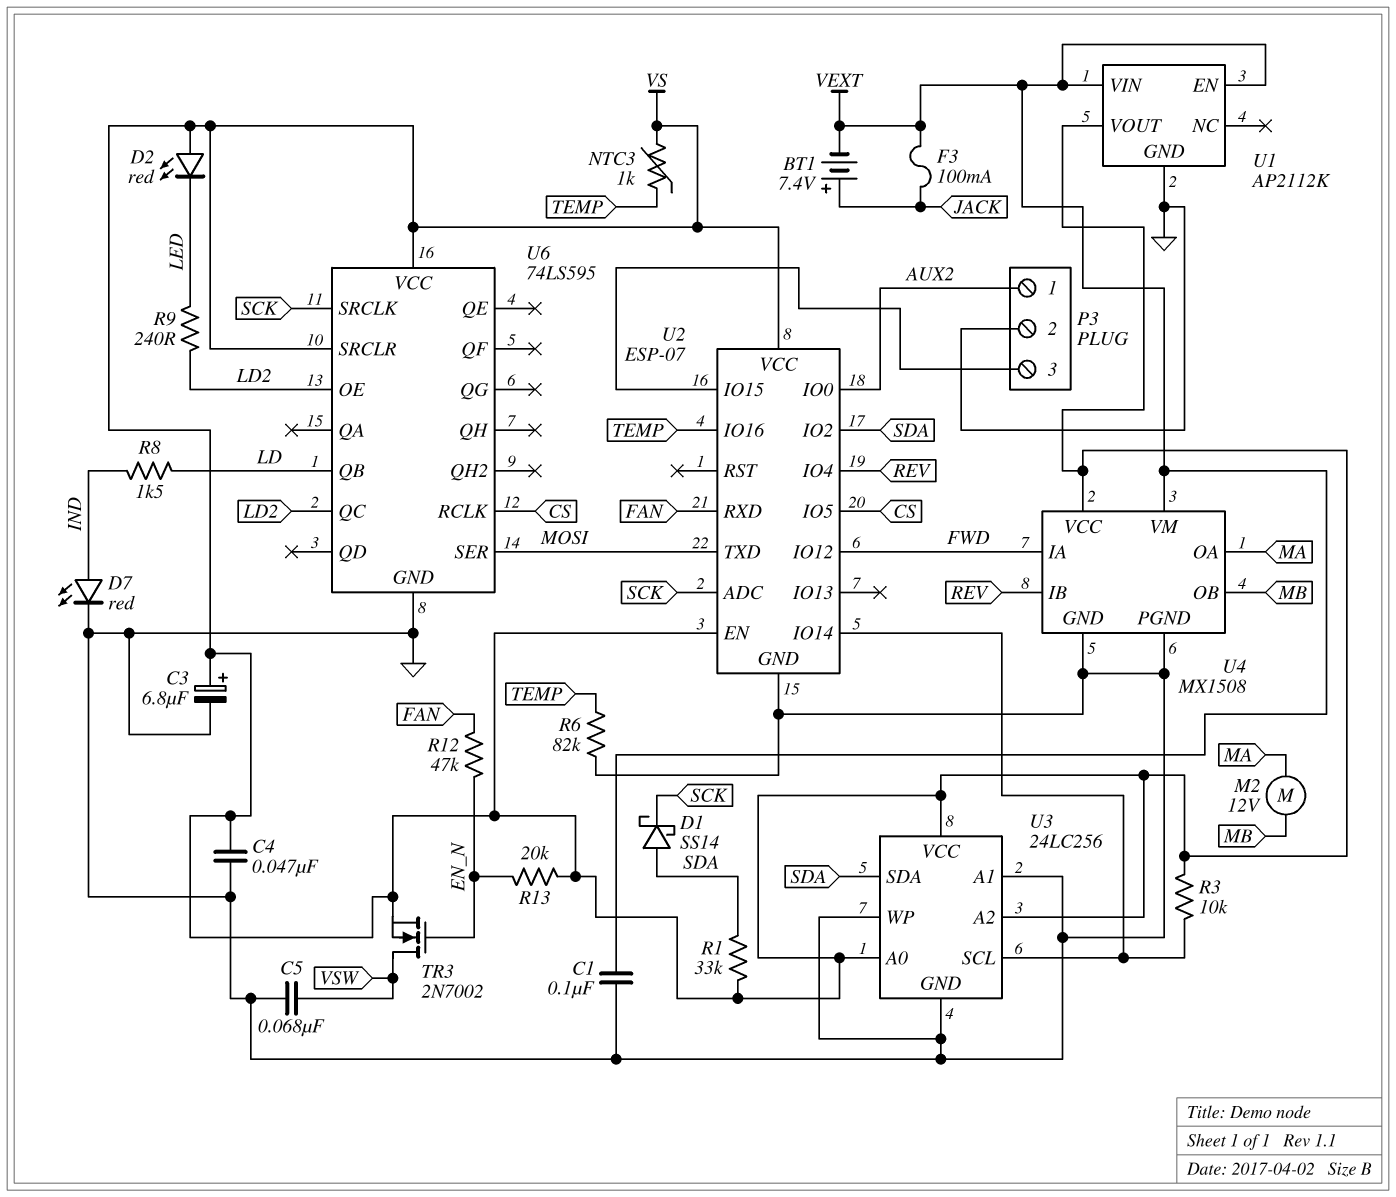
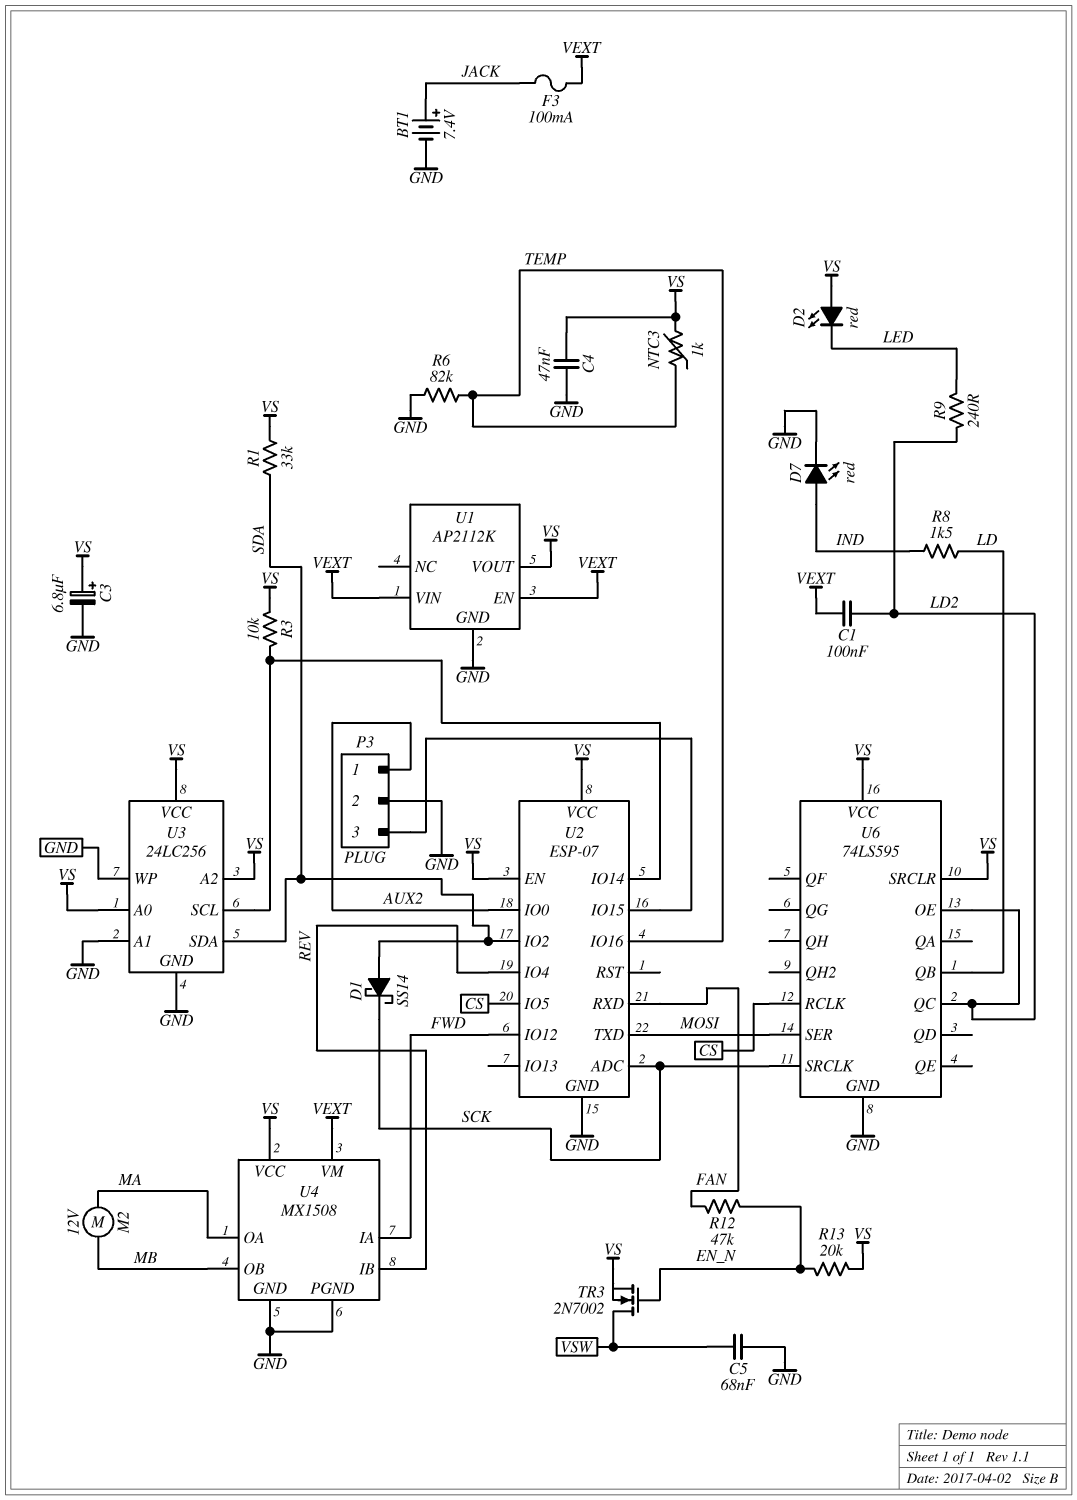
BT1: 7.4V (plus JACK, minus VEXT) -> 7.4V (plus JACK, minus GND)
C1: 100nF (GND, VEXT) -> 100nF (LD2, VEXT)

